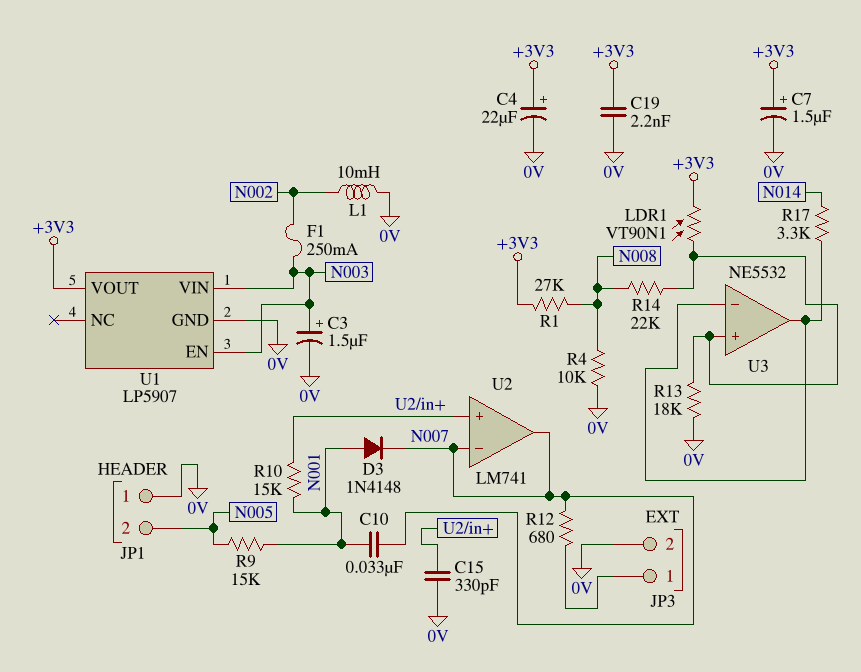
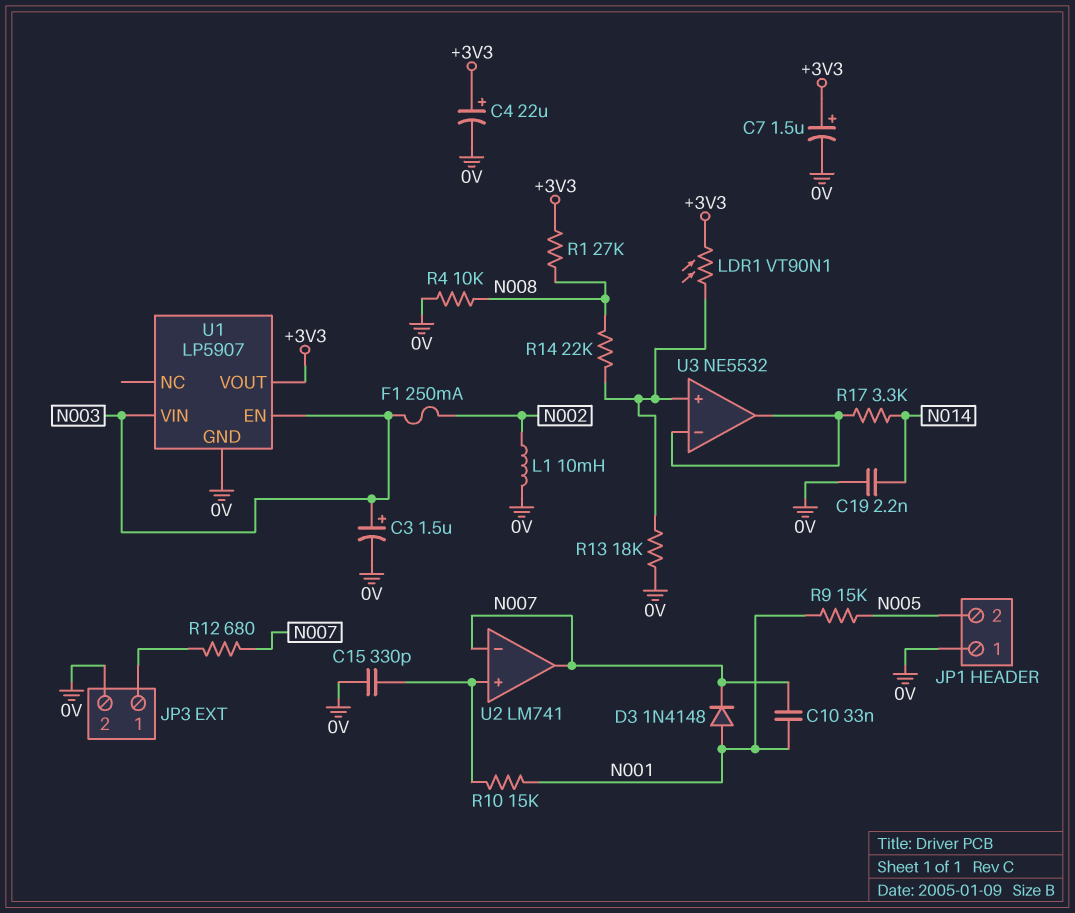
C19: 2.2nF (+3V3, 0V) -> 2.2nF (0V, N014)

